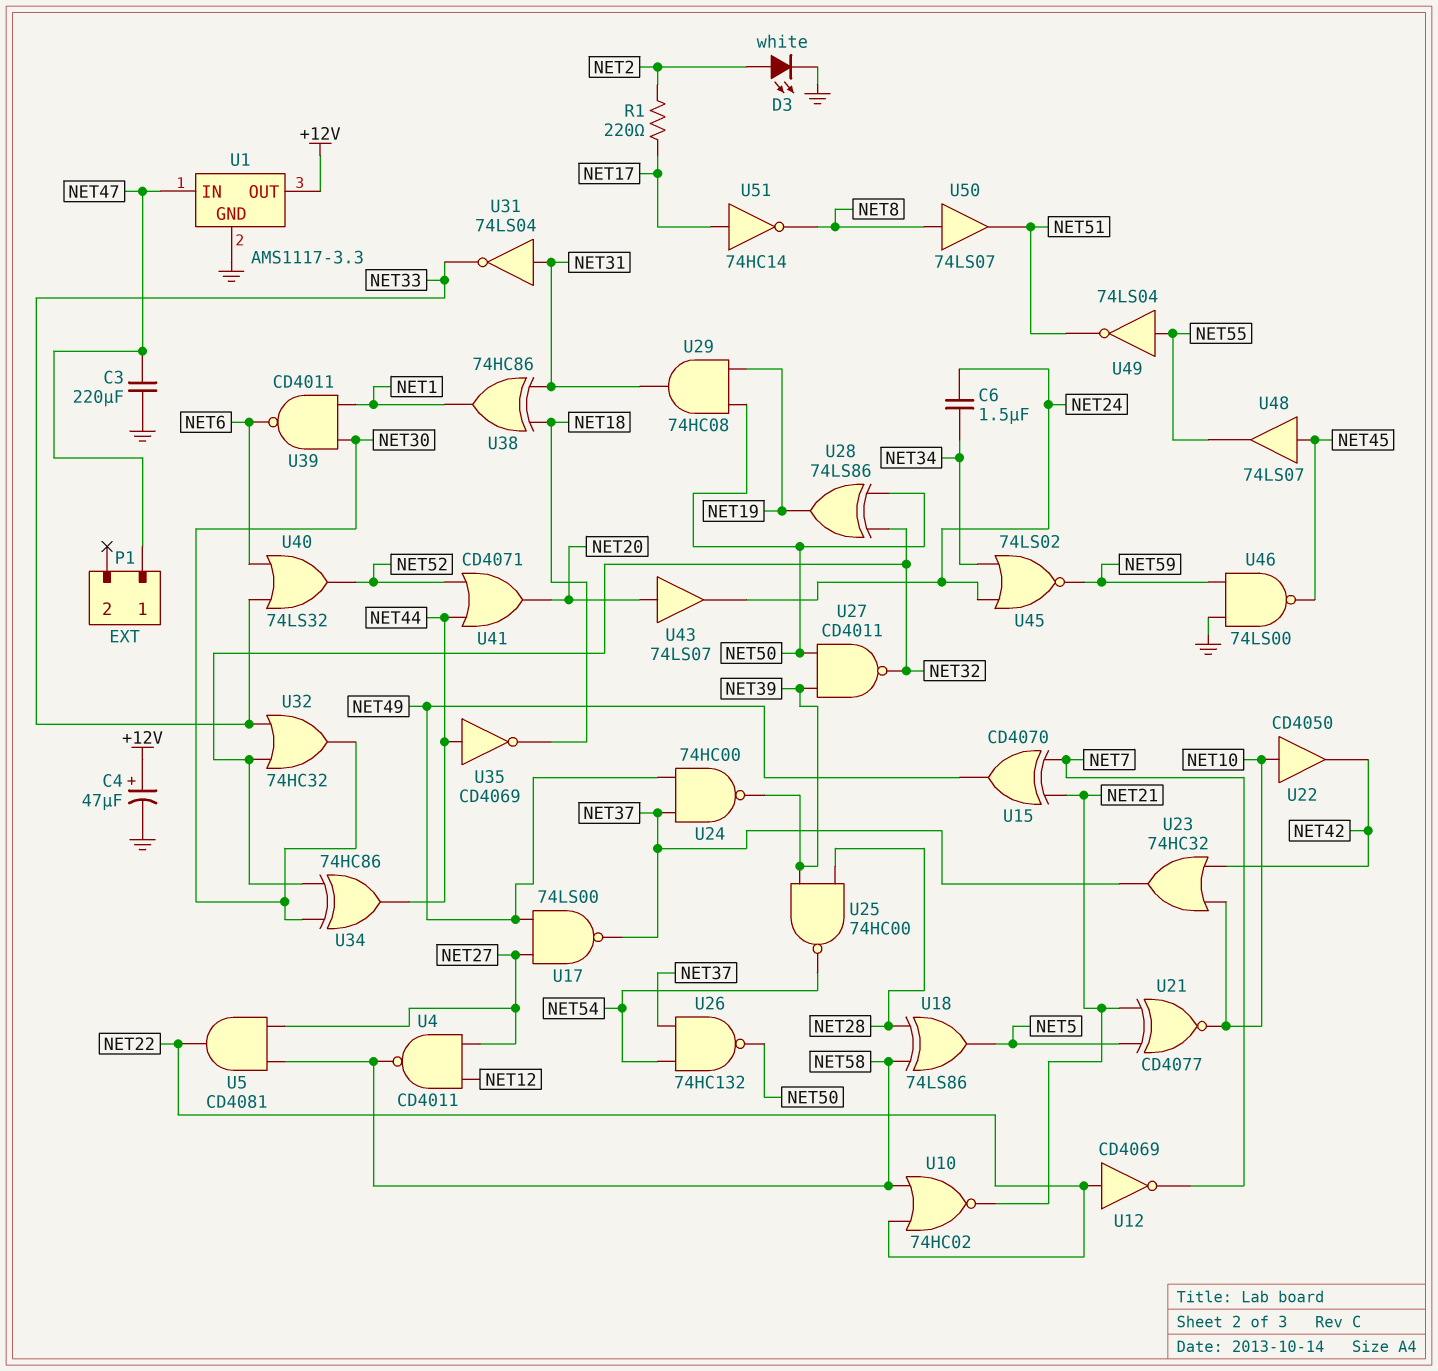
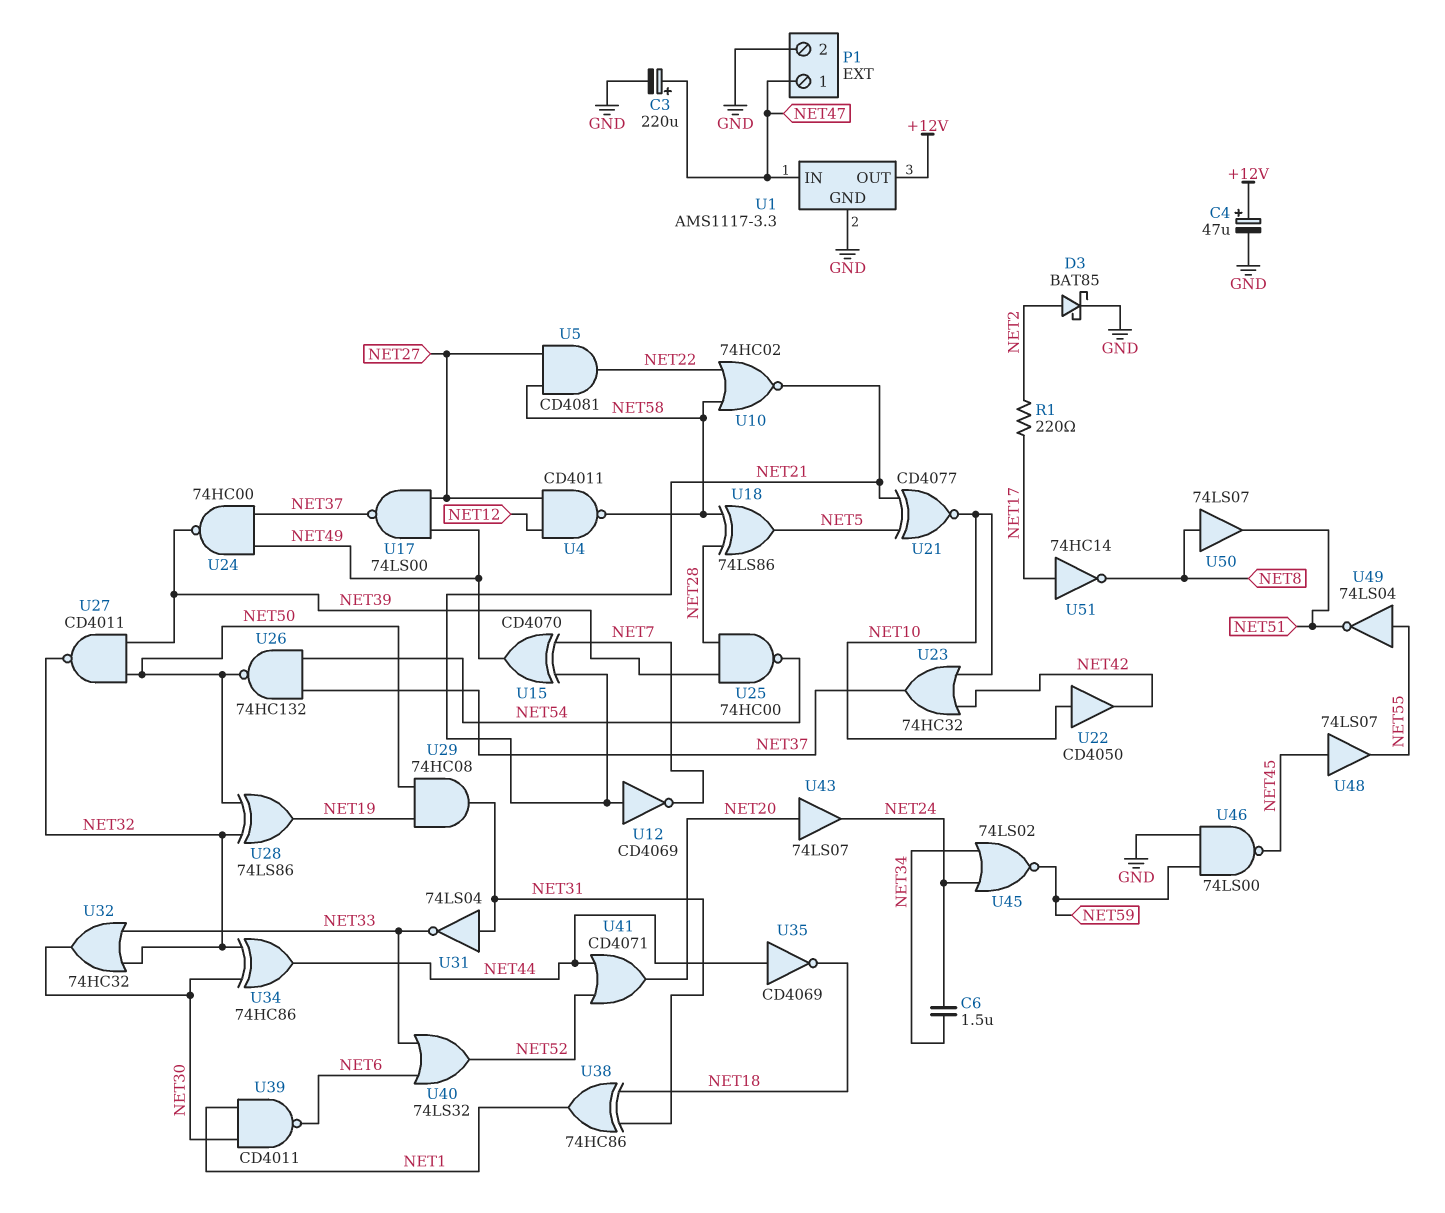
C3: 220uF (GND, NET47) -> 220uF (plus NET47, minus GND)
D3: LED white (A NET2, K GND) -> schottky BAT85 (A NET2, K GND)
P1 pin 2: none -> GND
U12: NOT CD4069 (in NET22, out NET7) -> NOT CD4069 (in NET21, out NET7)

